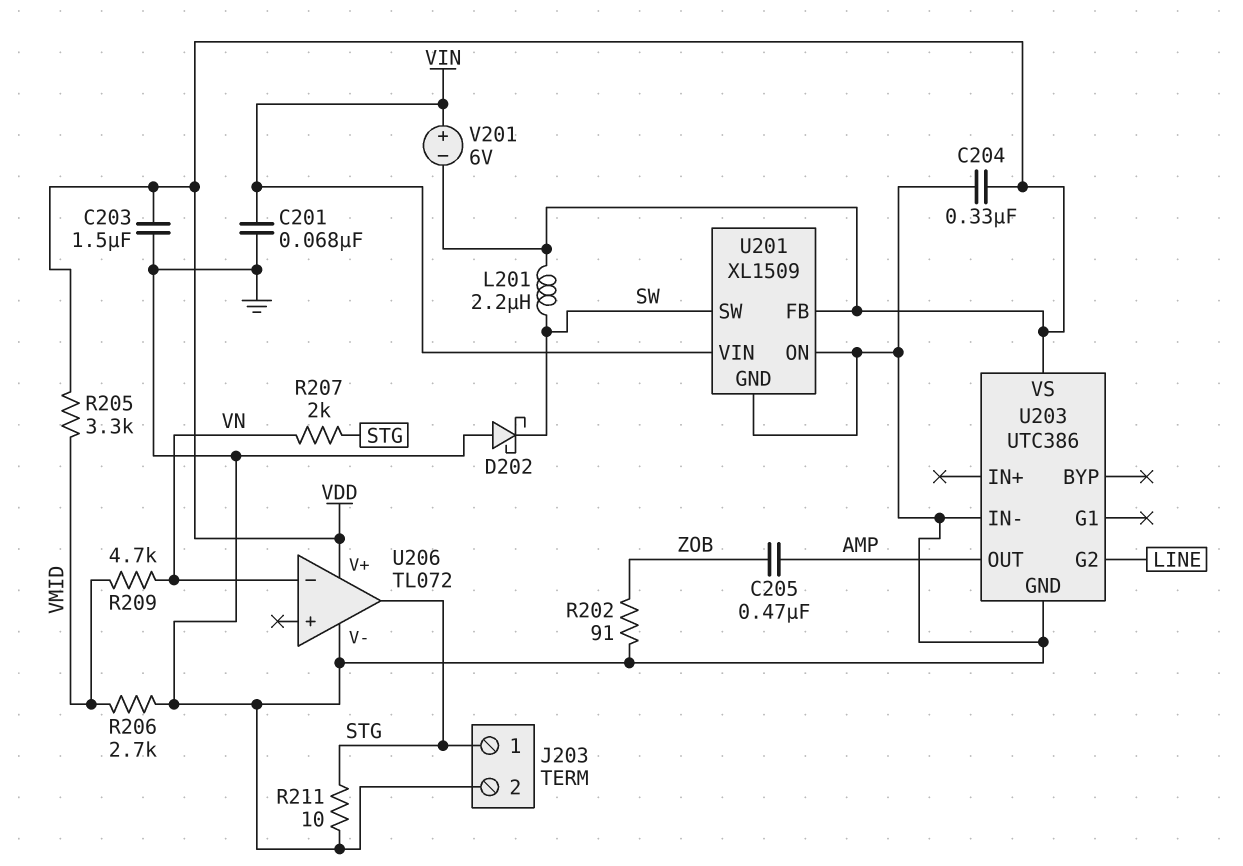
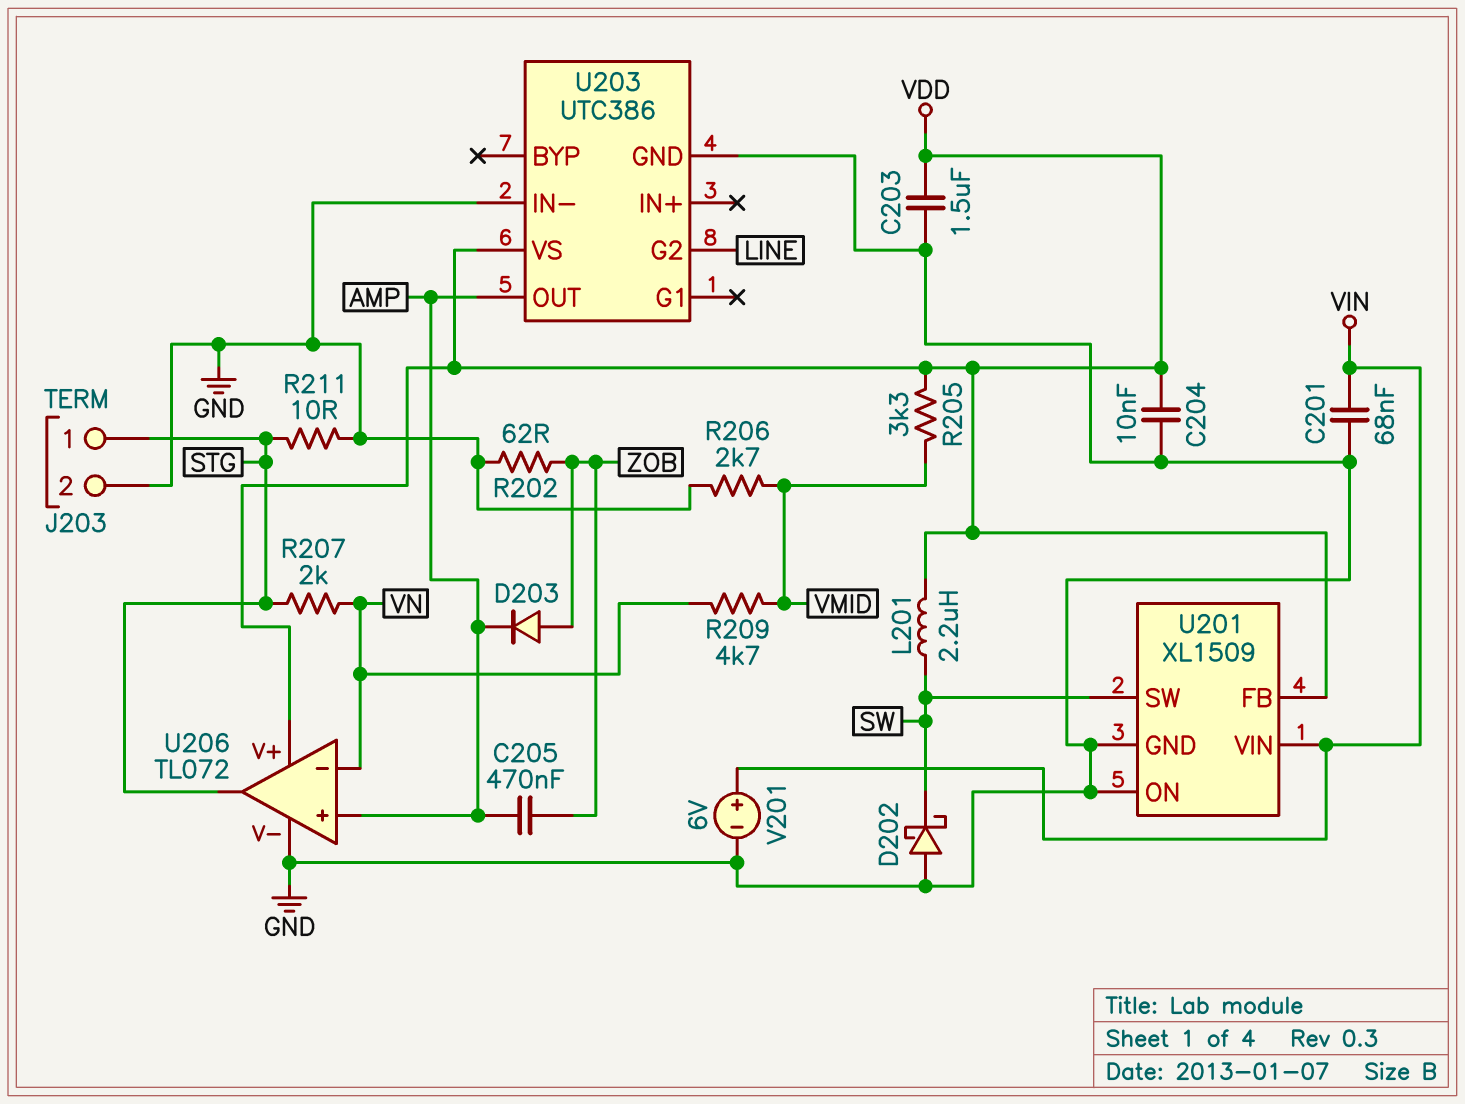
C204: 330nF (GND, VDD) -> 10nF (GND, VDD)
D203: none -> diode (A ZOB, K AMP)
R202: 91 (GND, ZOB) -> 62 (GND, ZOB)
U206 pin in+: none -> AMP
V201: 6V (plus VIN, minus VDD) -> 6V (plus VIN, minus GND)

